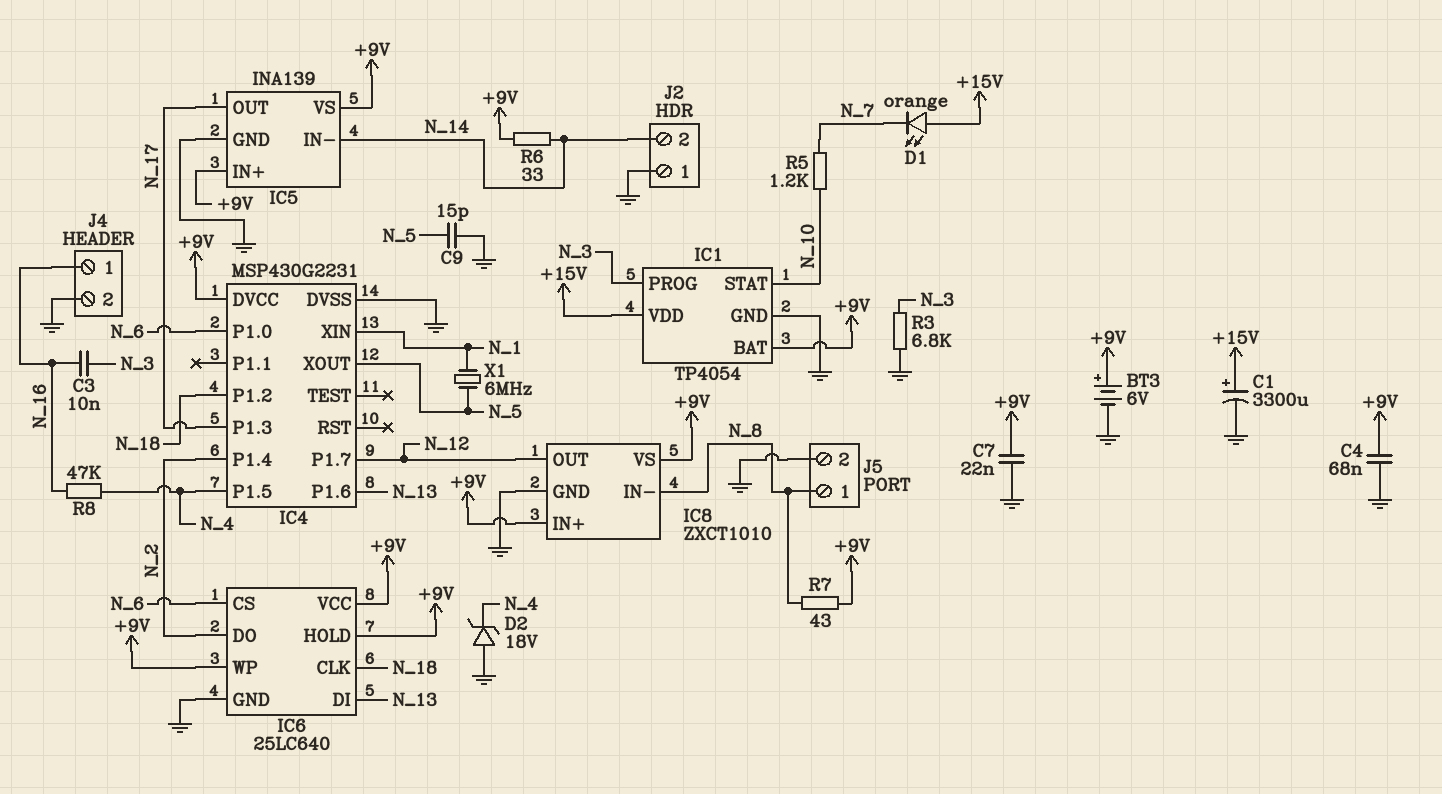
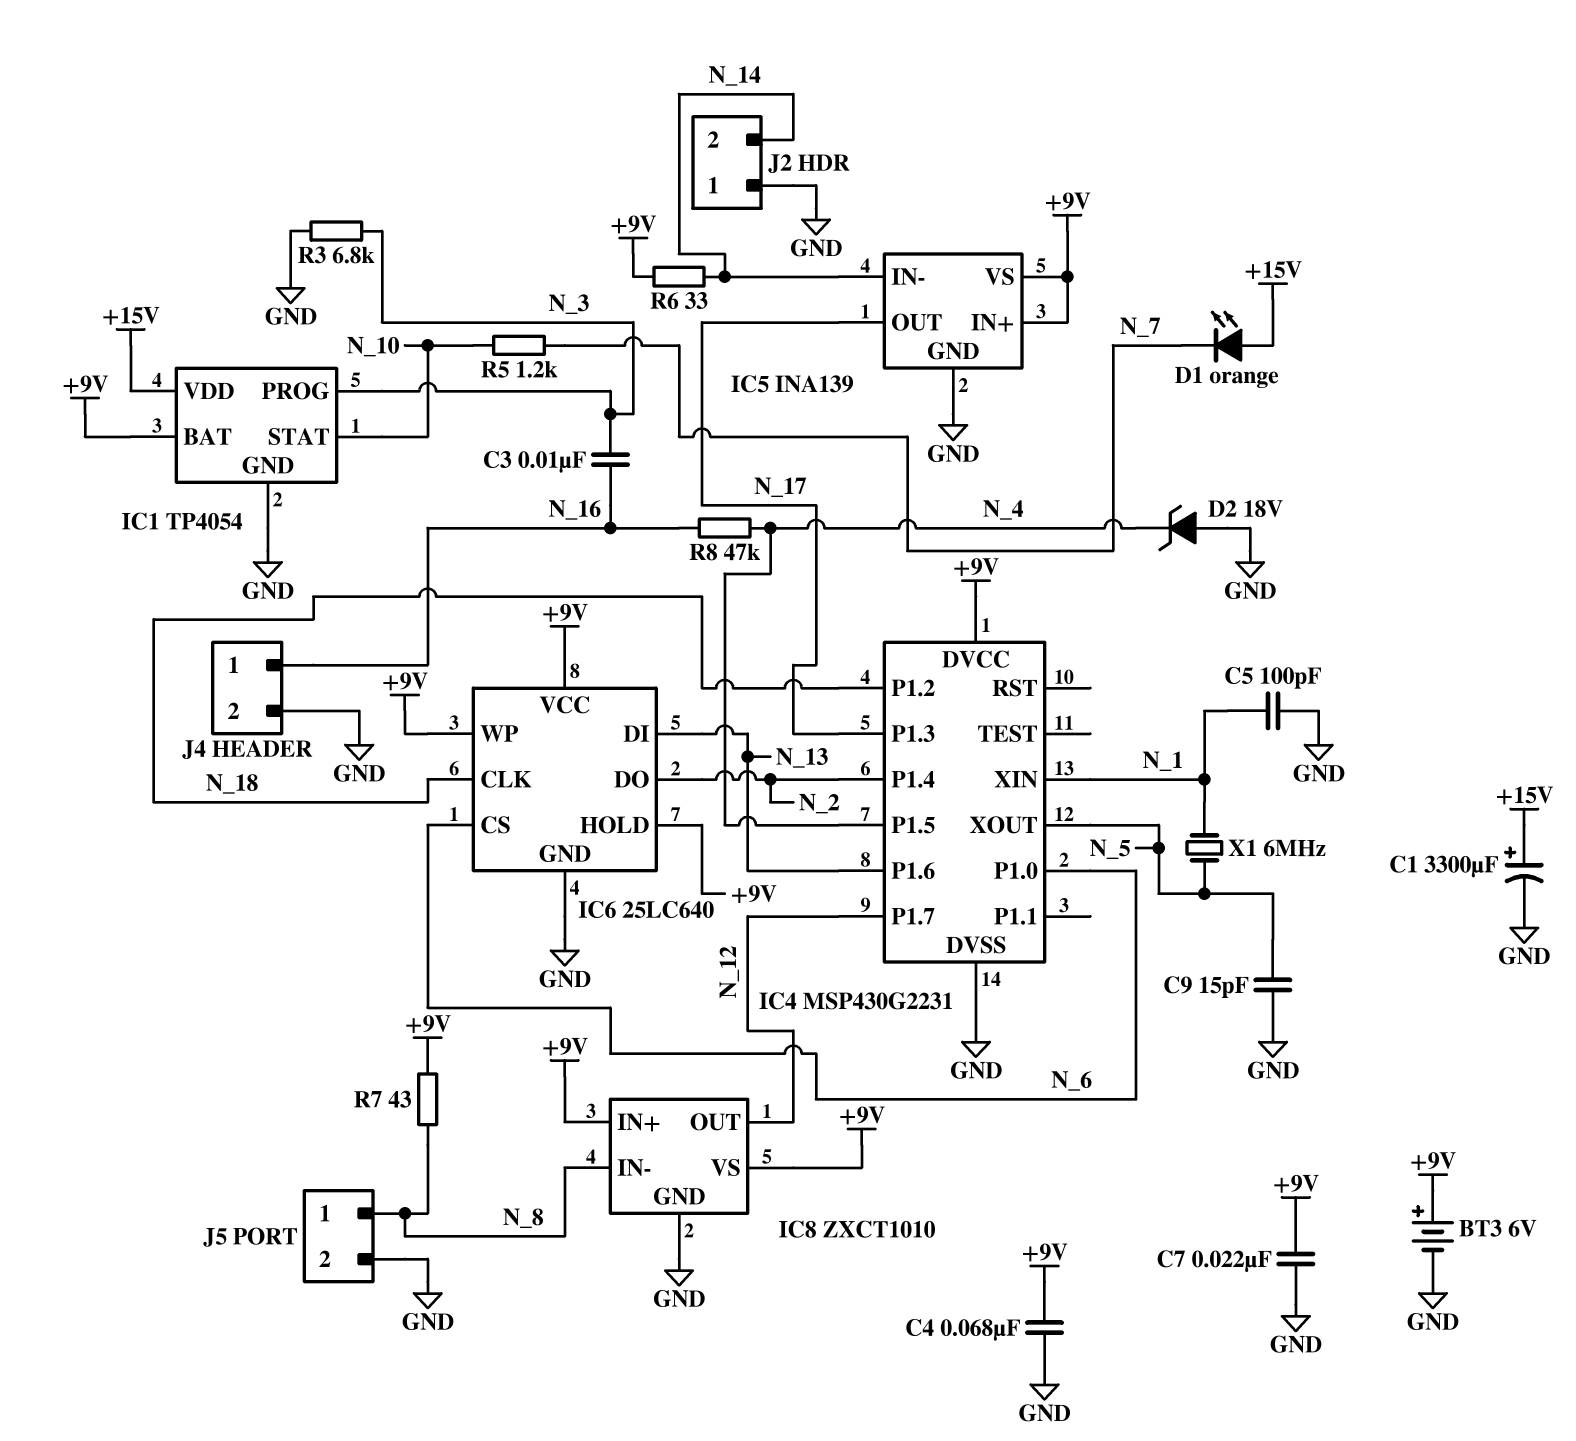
C5: none -> 100pF (GND, N_1)

